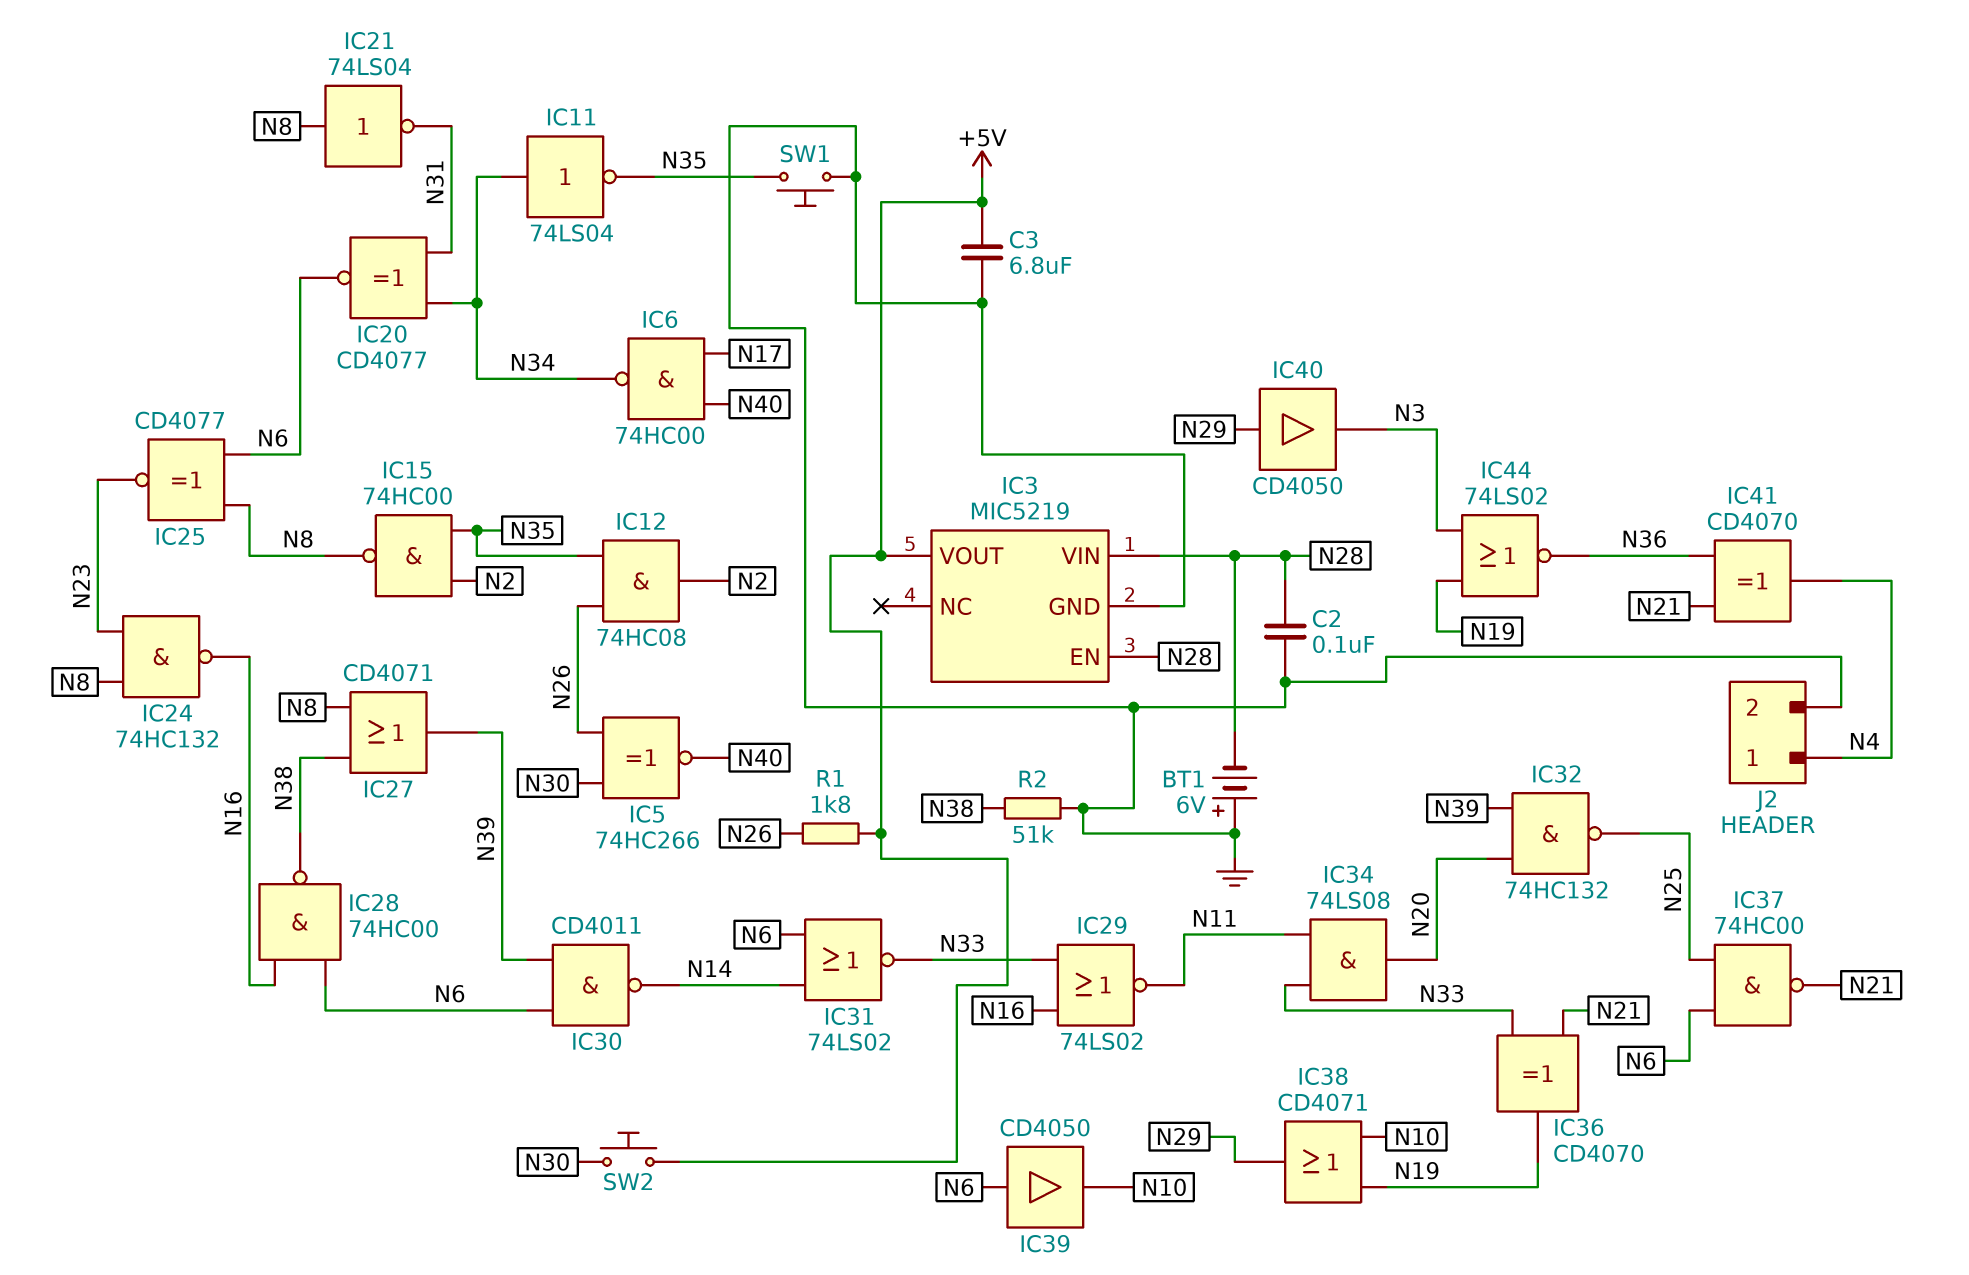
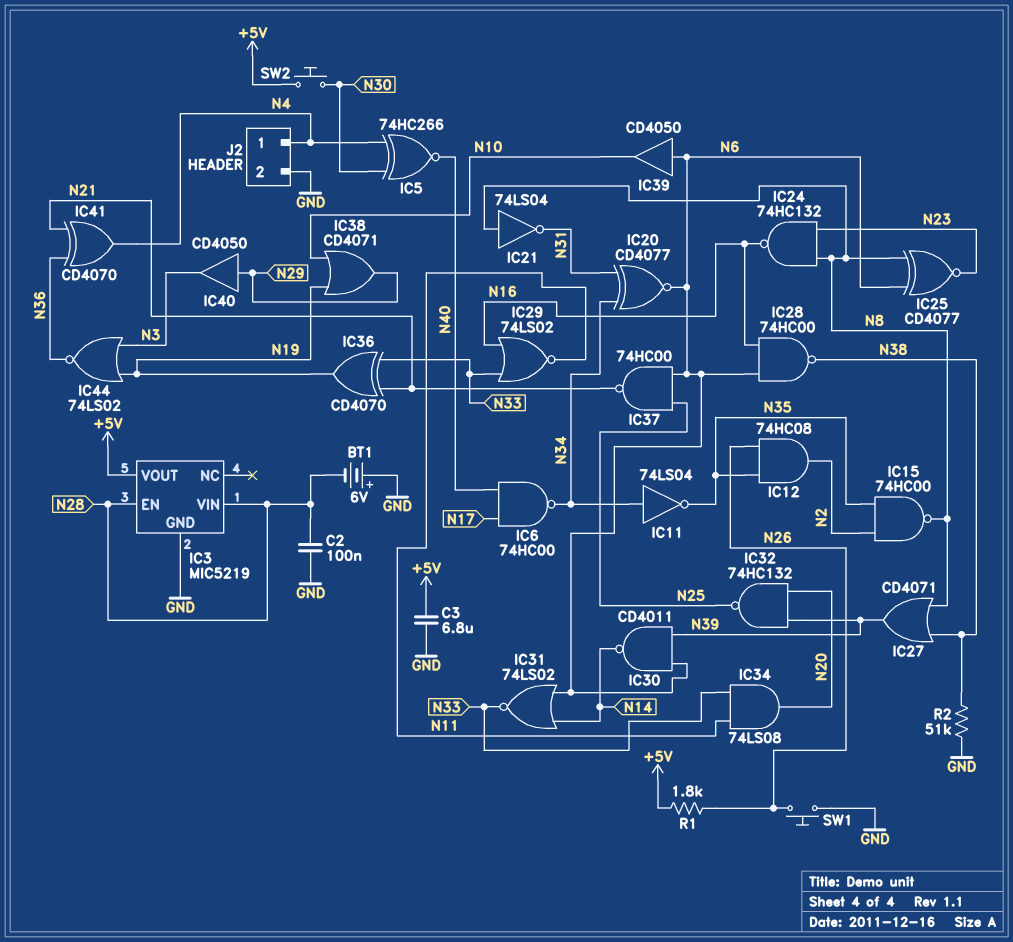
IC5: XNOR 74HC266 (in N26, in N30, out N40) -> XNOR 74HC266 (in N4, in N30, out N40)
SW1: button (GND, N35) -> button (GND, N26)

